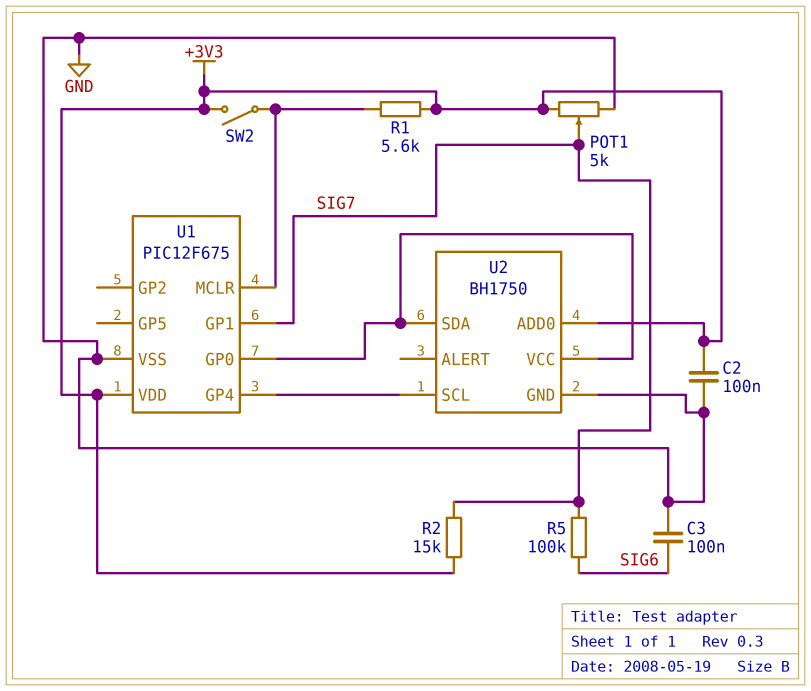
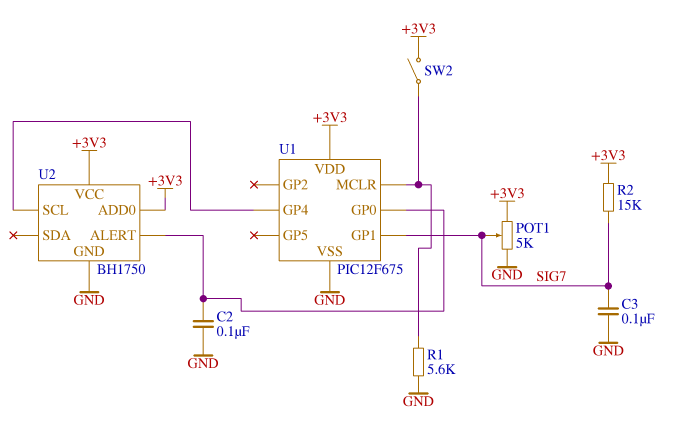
C2: 100nF (+3V3, GND) -> 100nF (GND, U1/GP0)
C3: 100nF (GND, SIG6) -> 100nF (GND, SIG7)
R1: 5.6k (+3V3, U1/MCLR) -> 5.6k (GND, U1/MCLR)
R5: 100k (SIG6, SIG7) -> none
U2 pin ALERT: none -> U1/GP0
U2 pin SDA: U1/GP0 -> none
U2 pin VCC: U1/GP0 -> +3V3

